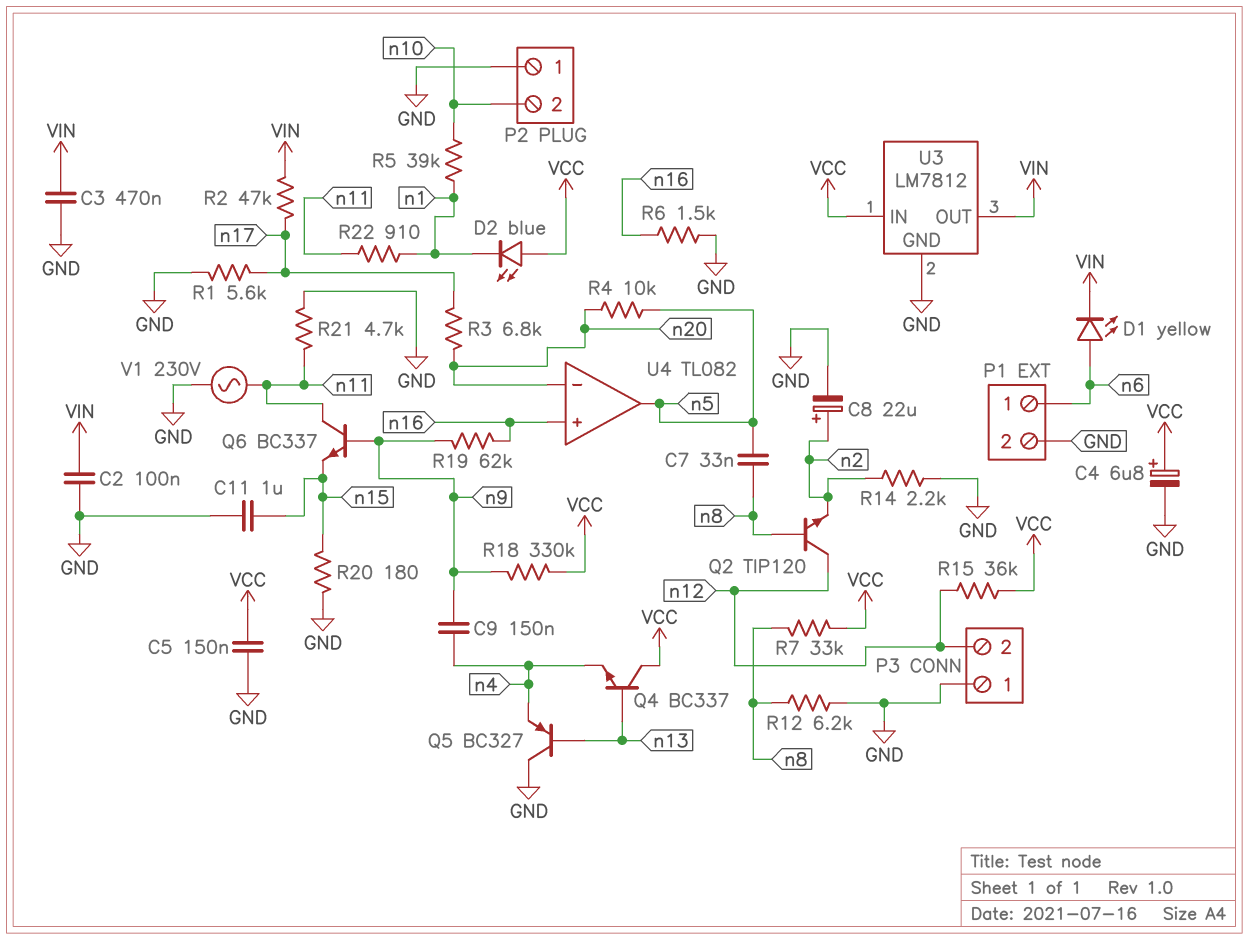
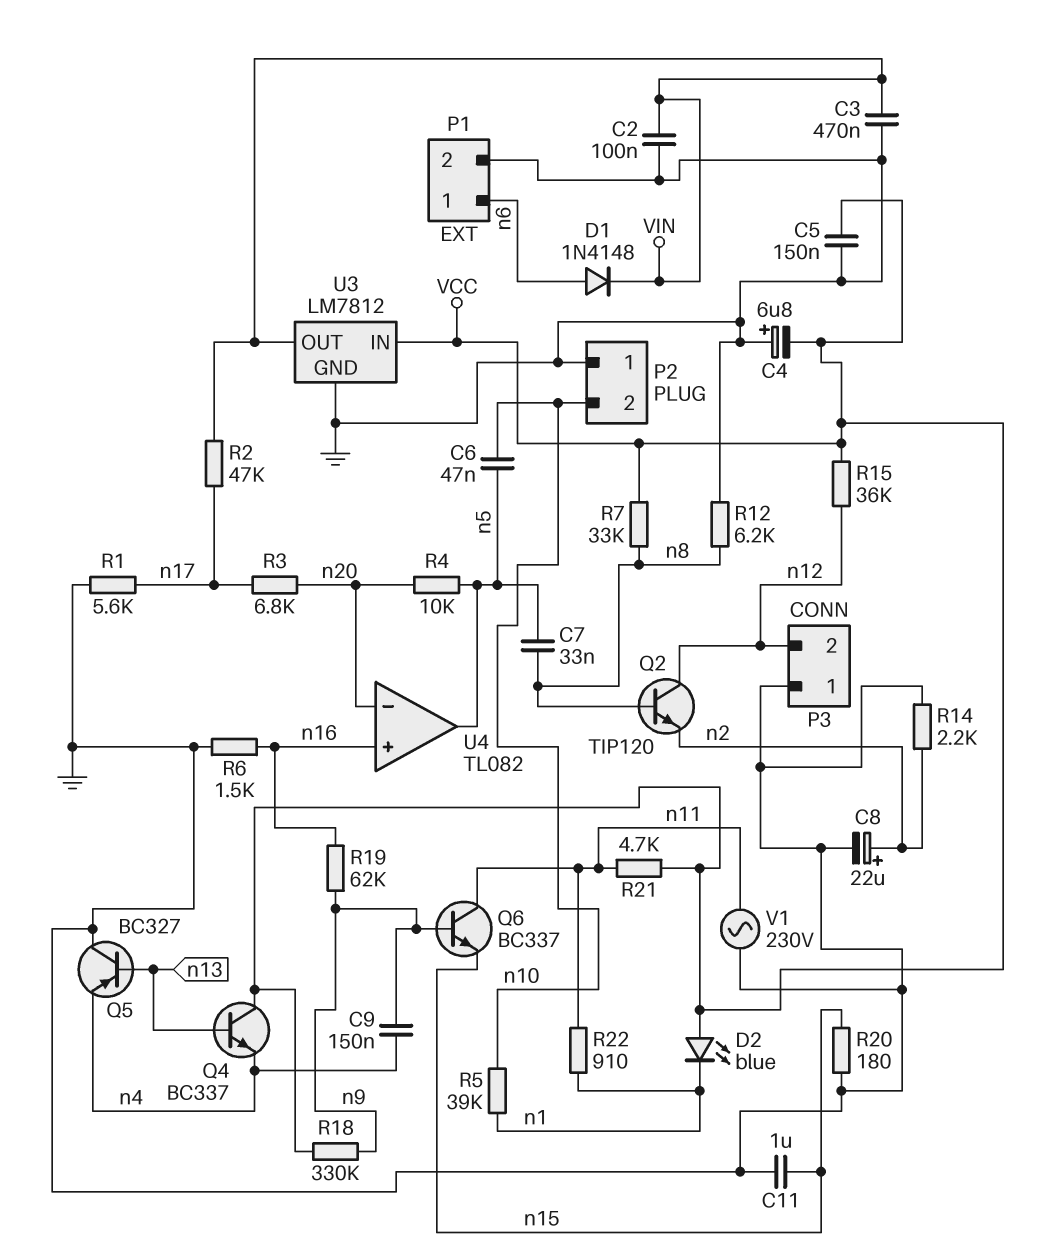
C4: 6.8uF (plus VCC, minus GND) -> 6.8uF (plus GND, minus VCC)
C6: none -> 47nF (n5, n10)
D1: LED yellow (A n6, K VIN) -> diode 1N4148 (A n6, K VIN)
R21: 4.7k (GND, n11) -> 4.7k (VCC, n11)

